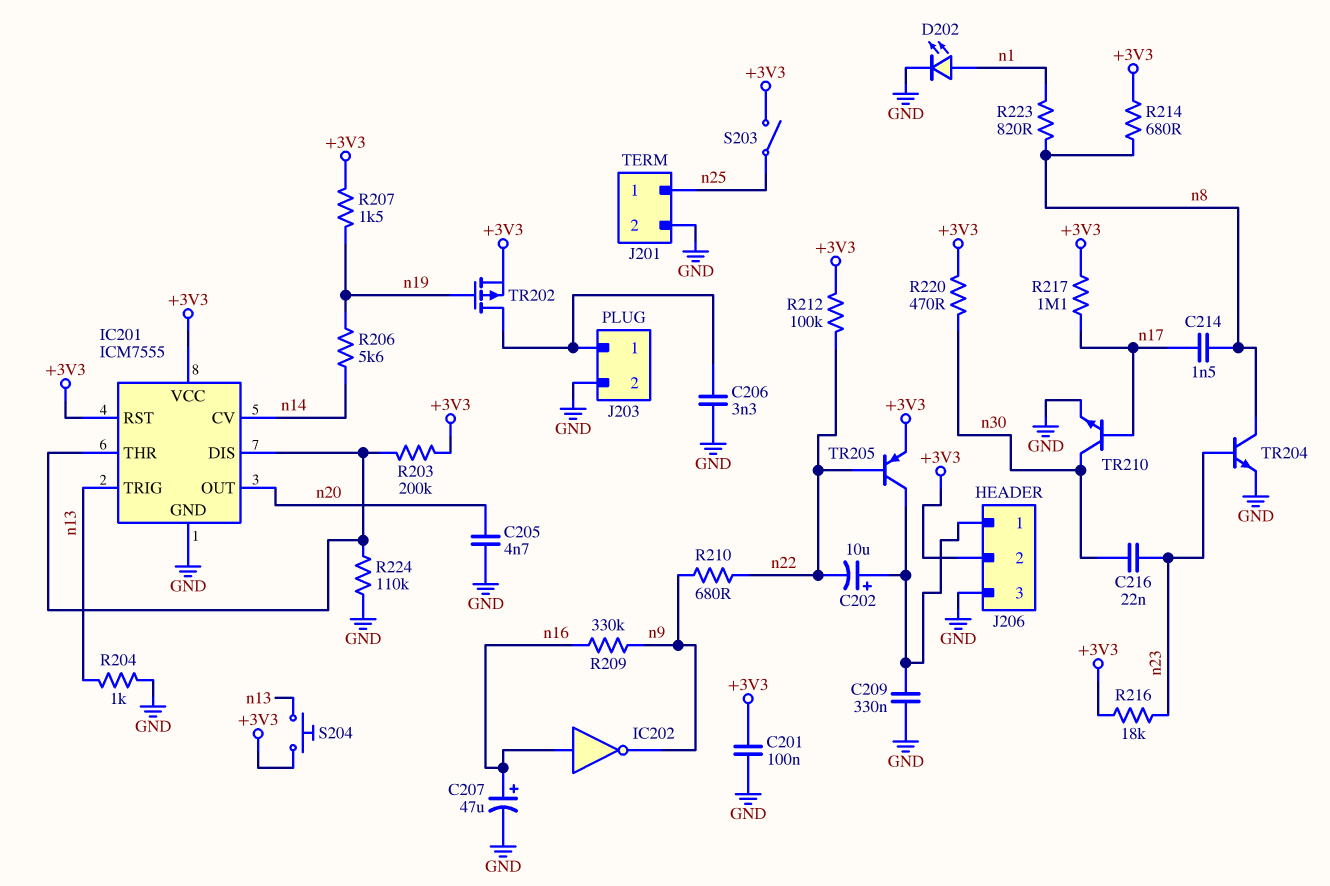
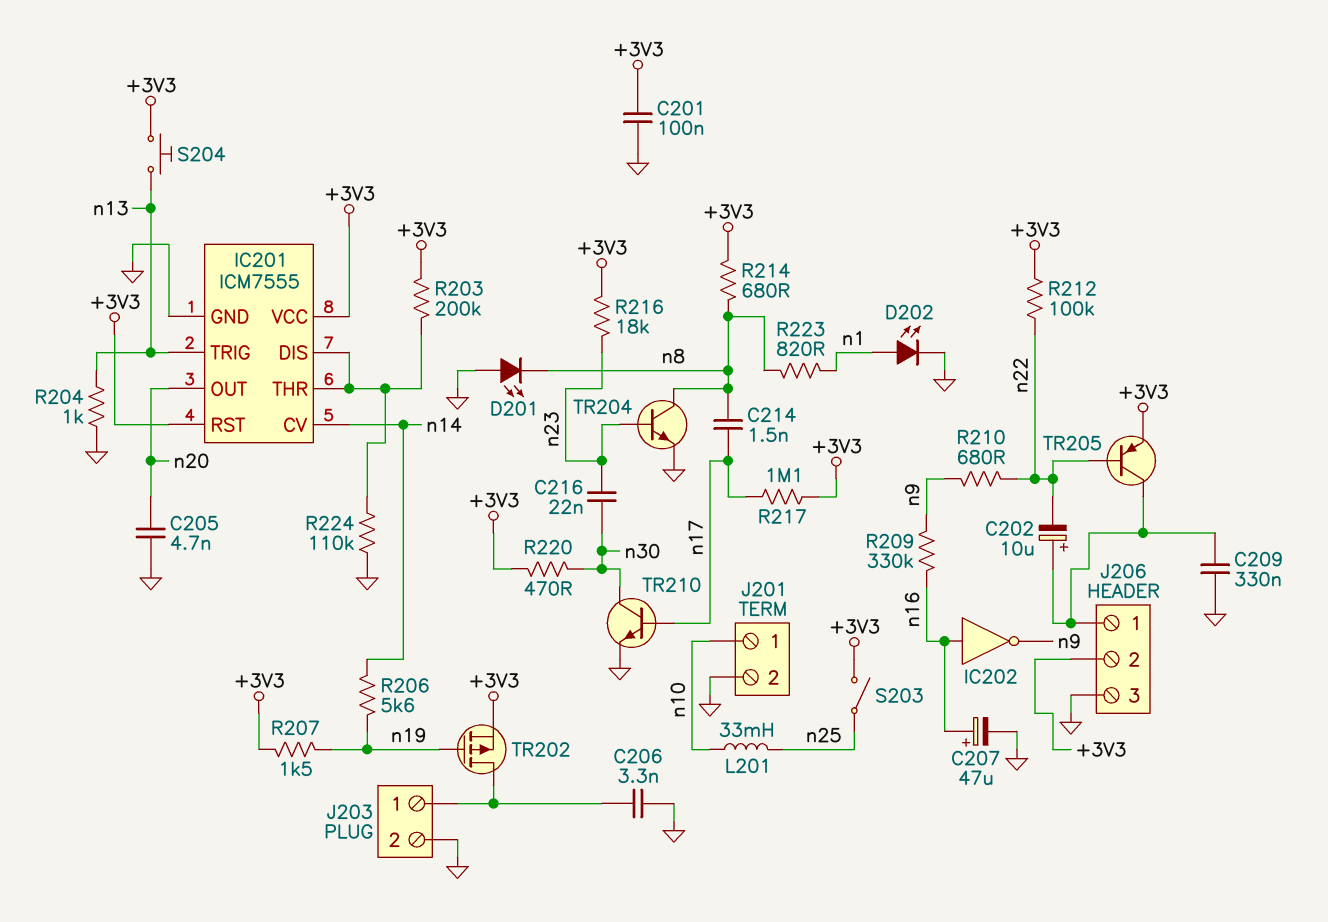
D201: none -> LED (A GND, K n8)
J201 pin 1: n25 -> n10
L201: none -> 33mH (n10, n25)

